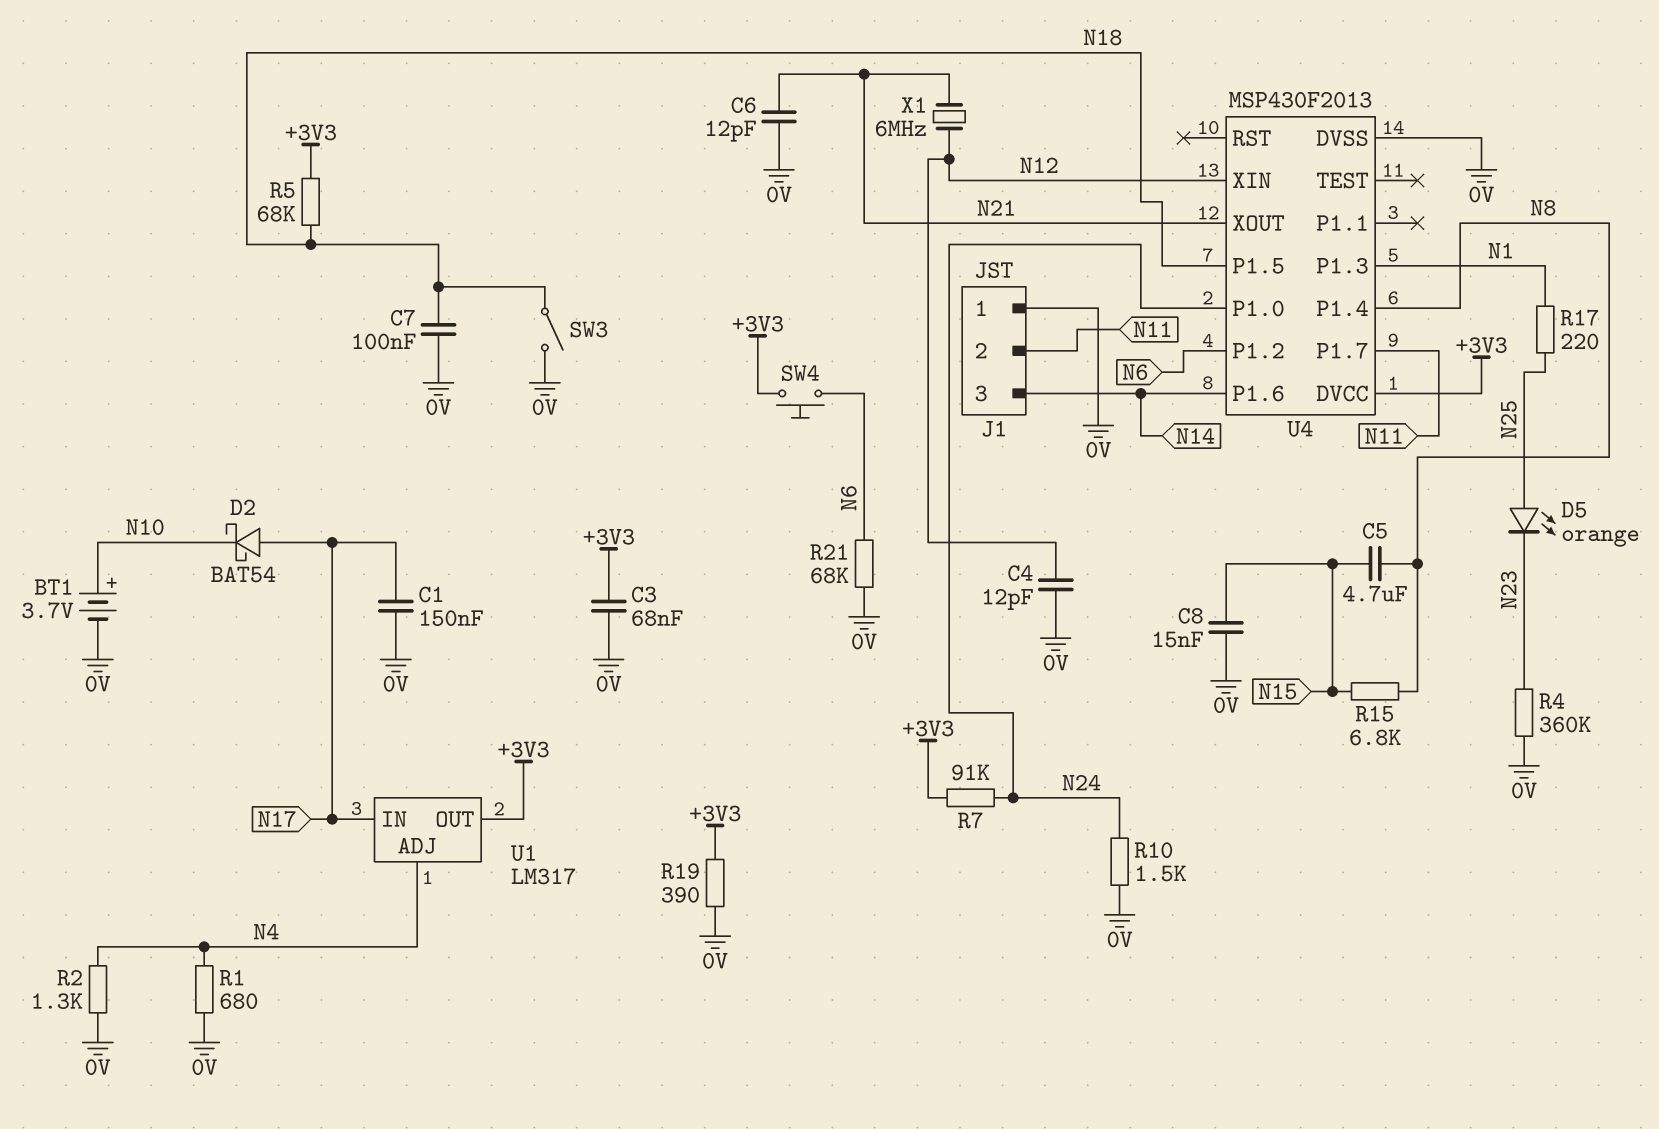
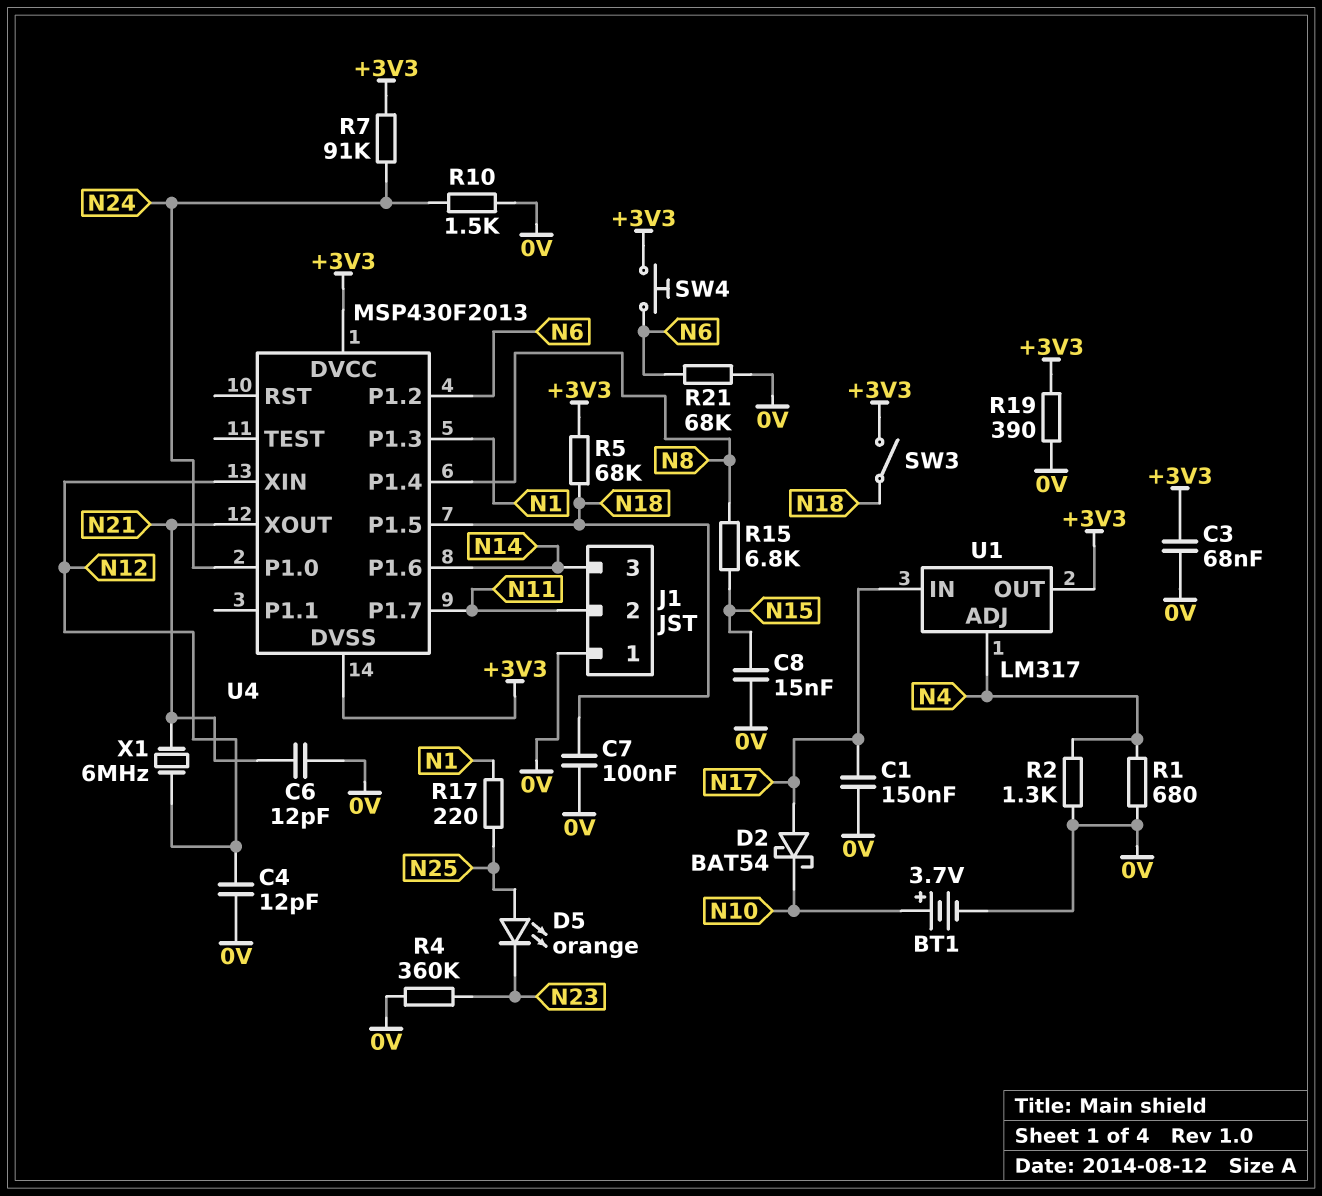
C5: 4.7uF (N8, N15) -> none
SW3: switch (0V, N18) -> switch (+3V3, N18)
U4 pin DVSS: 0V -> +3V3

